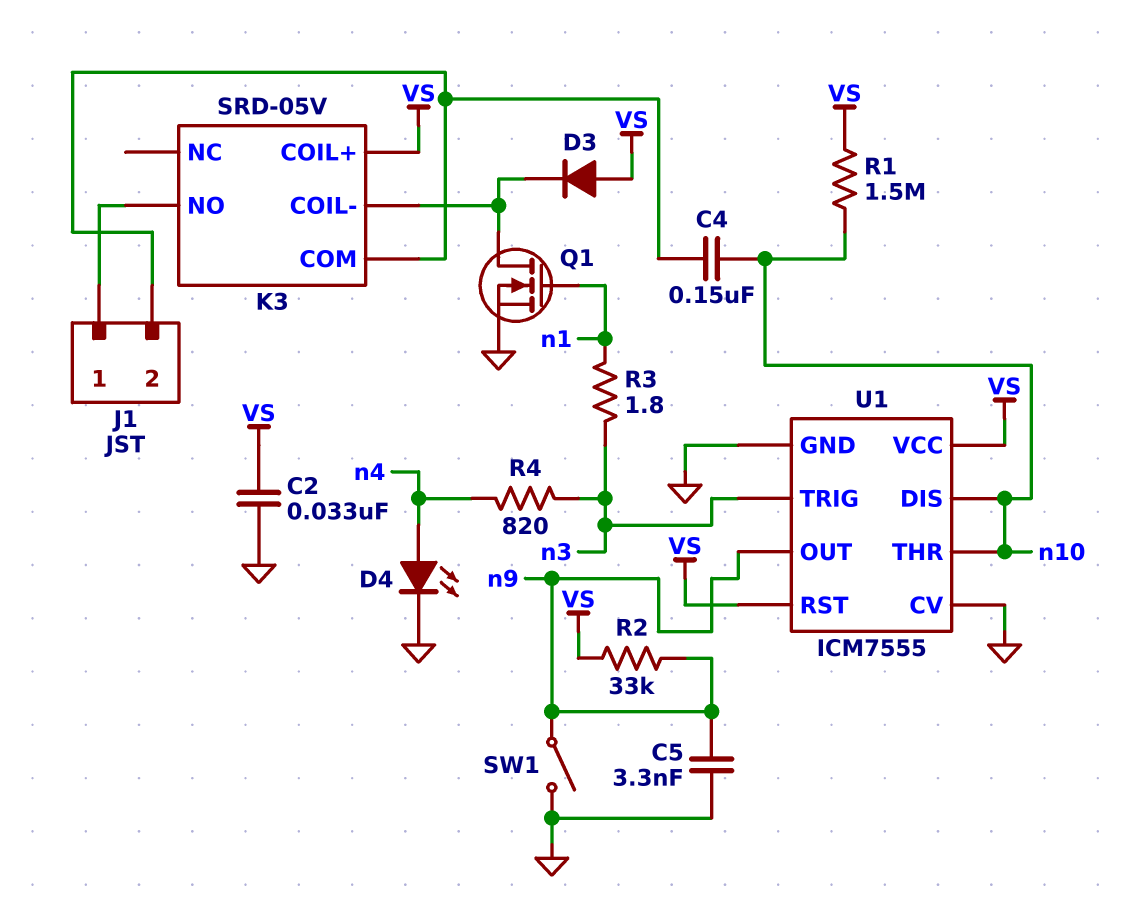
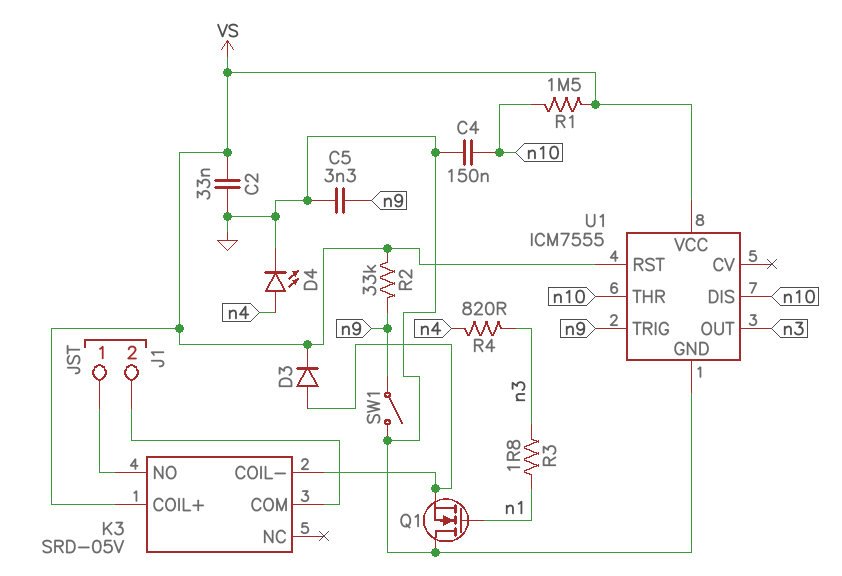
C4: 150nF (J1/2, n10) -> 150nF (GND, n10)
D3: diode (A VS, K K3/COIL-) -> diode (A K3/COIL-, K VS)
Q1: NMOS (G n1, D K3/COIL-, S GND) -> NMOS (G n1, D GND, S K3/COIL-)
U1 pin CV: GND -> none
U1 pin OUT: n9 -> n3
U1 pin TRIG: n3 -> n9

